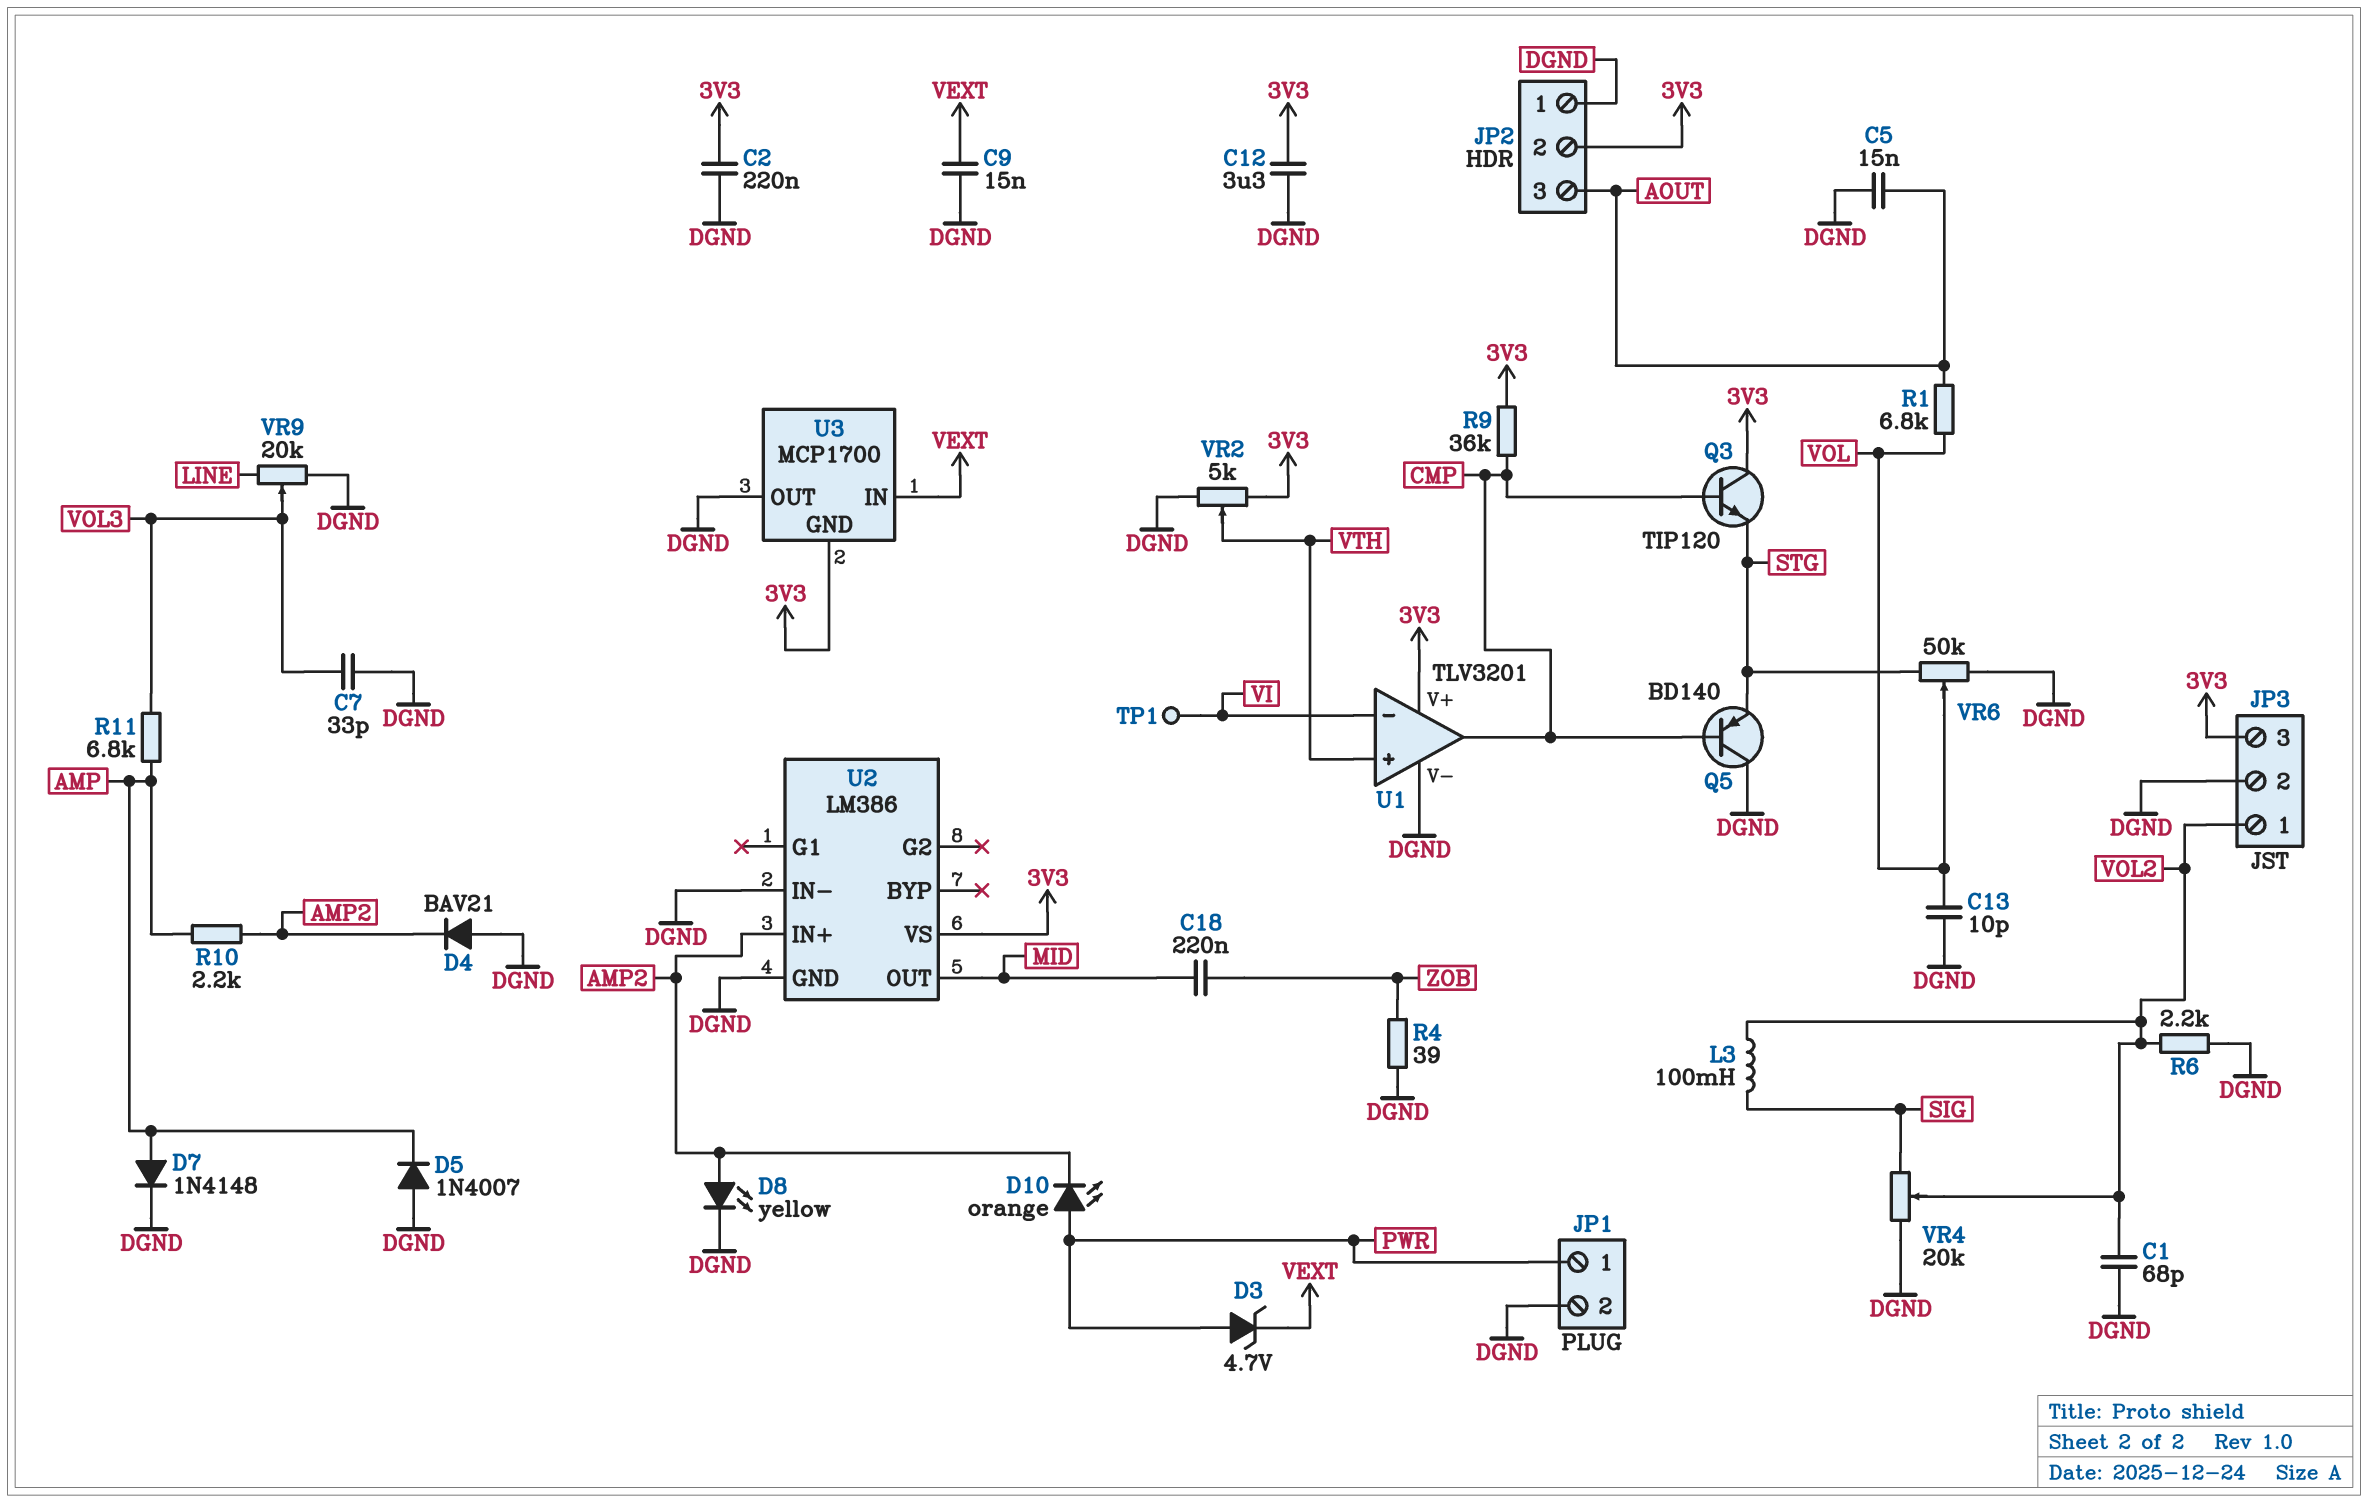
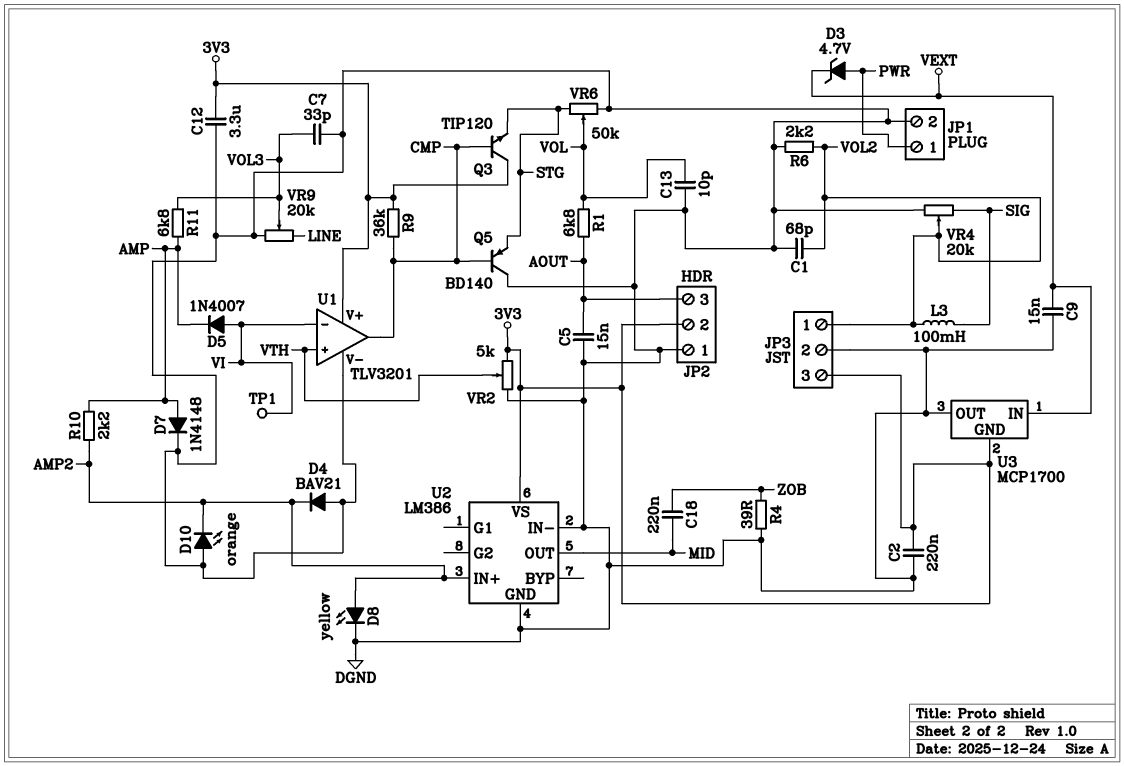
D5: diode 1N4007 (A DGND, K AMP) -> diode 1N4007 (A VI, K AMP)
D10: LED orange (A PWR, K AMP2) -> LED orange (A DGND, K AMP2)

